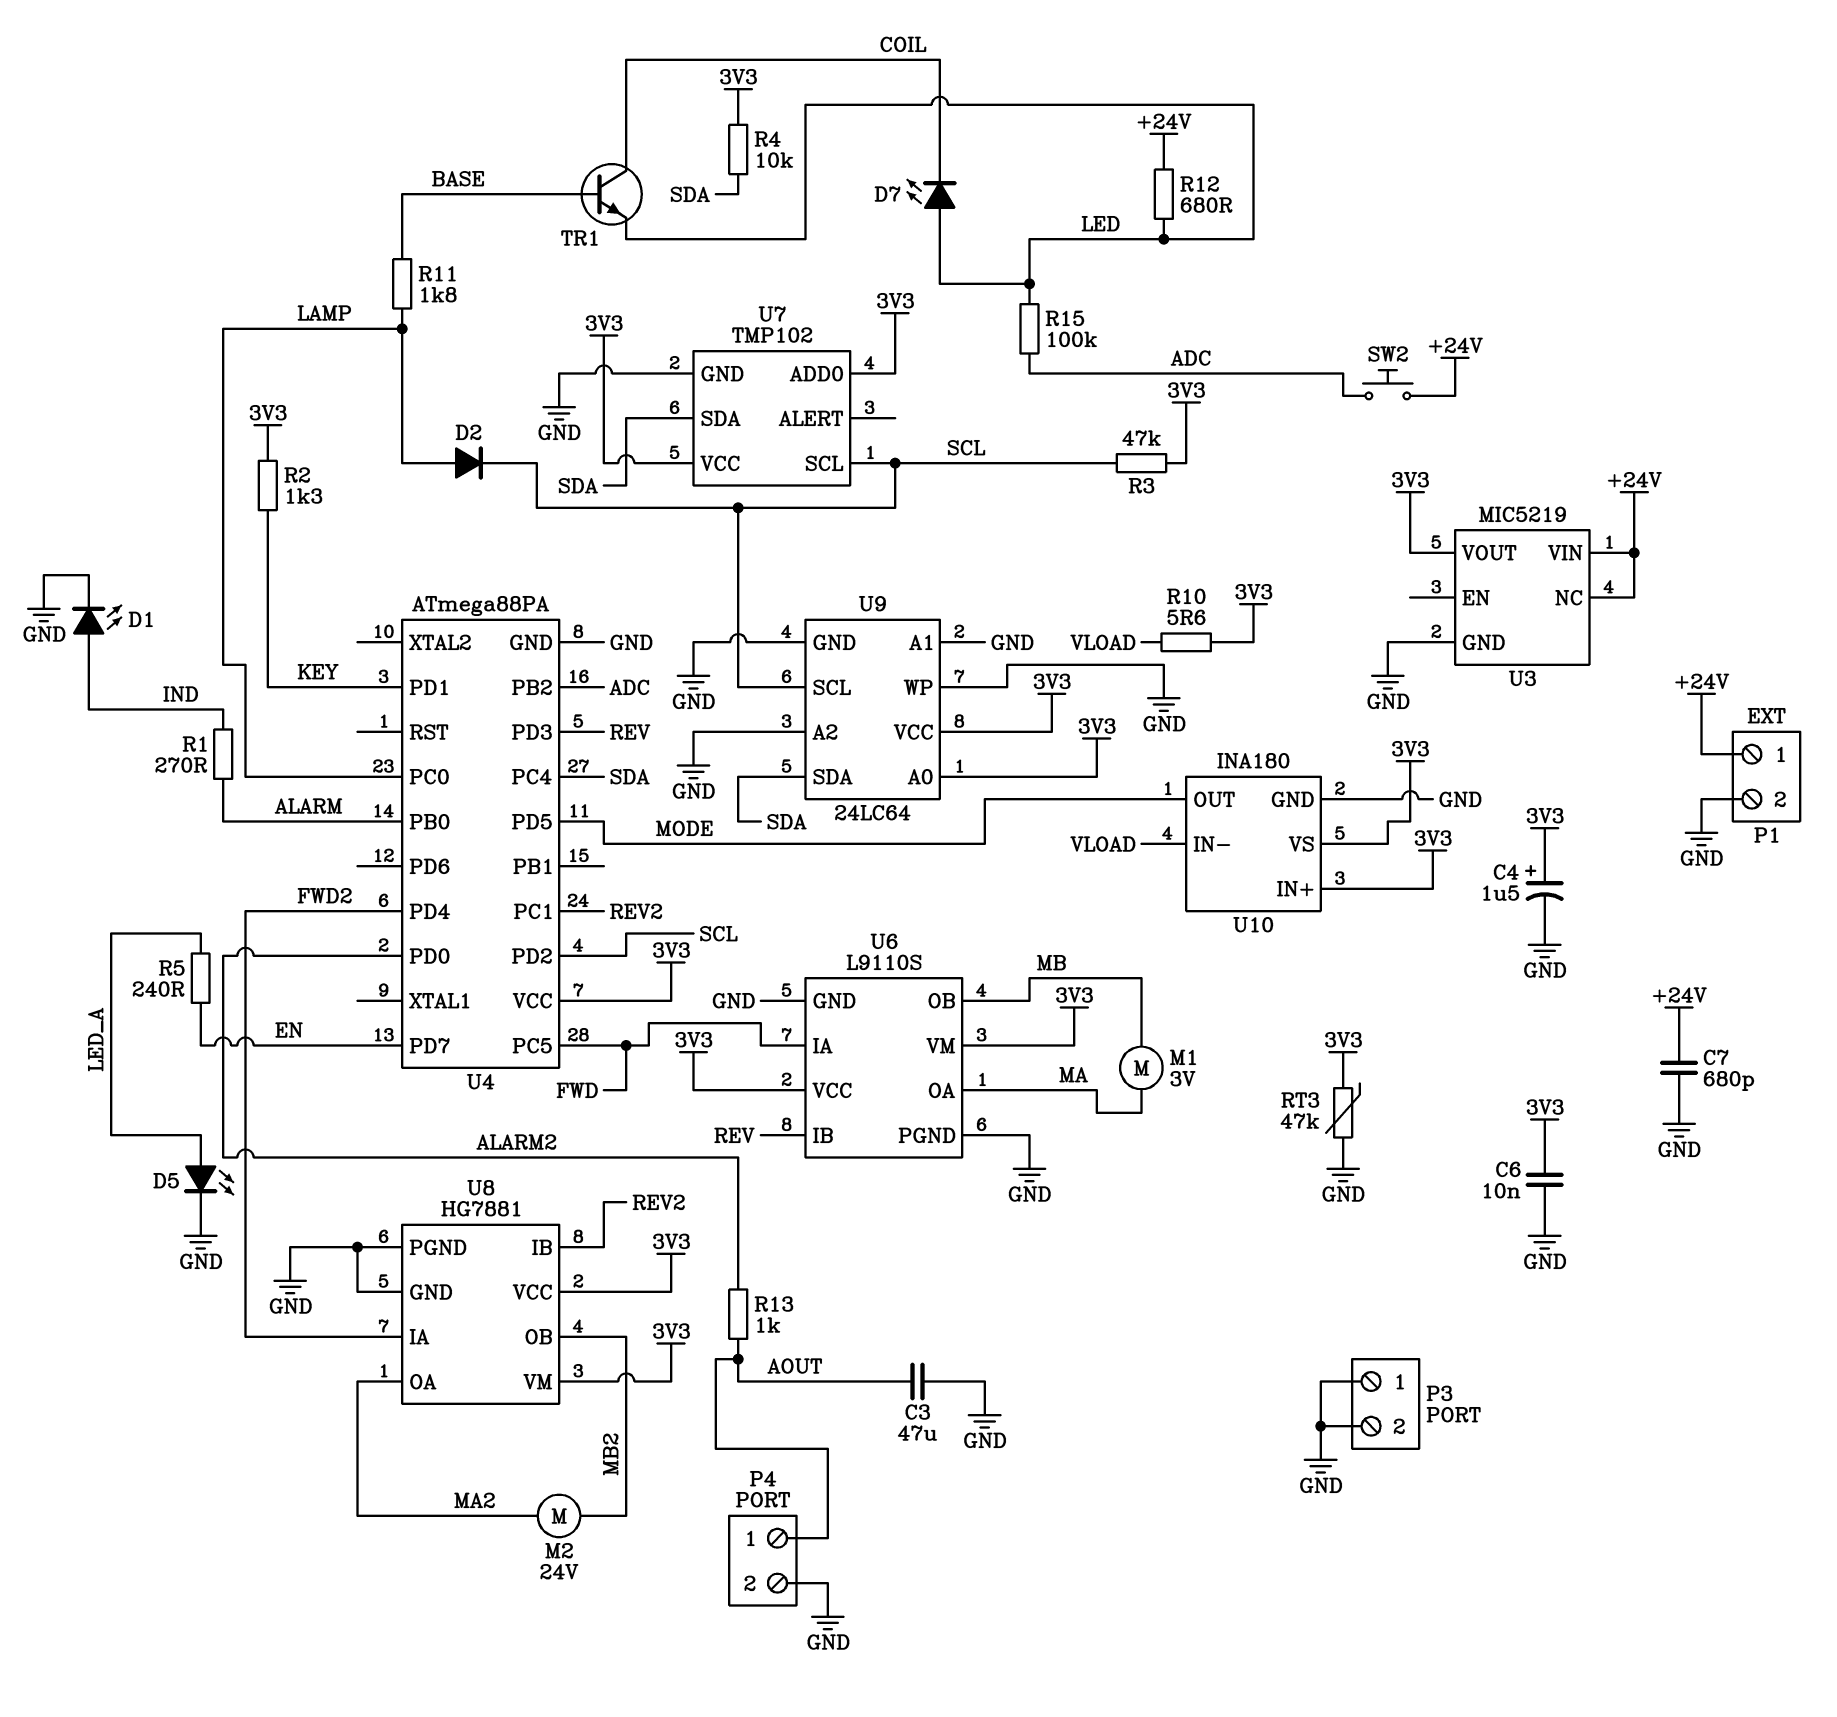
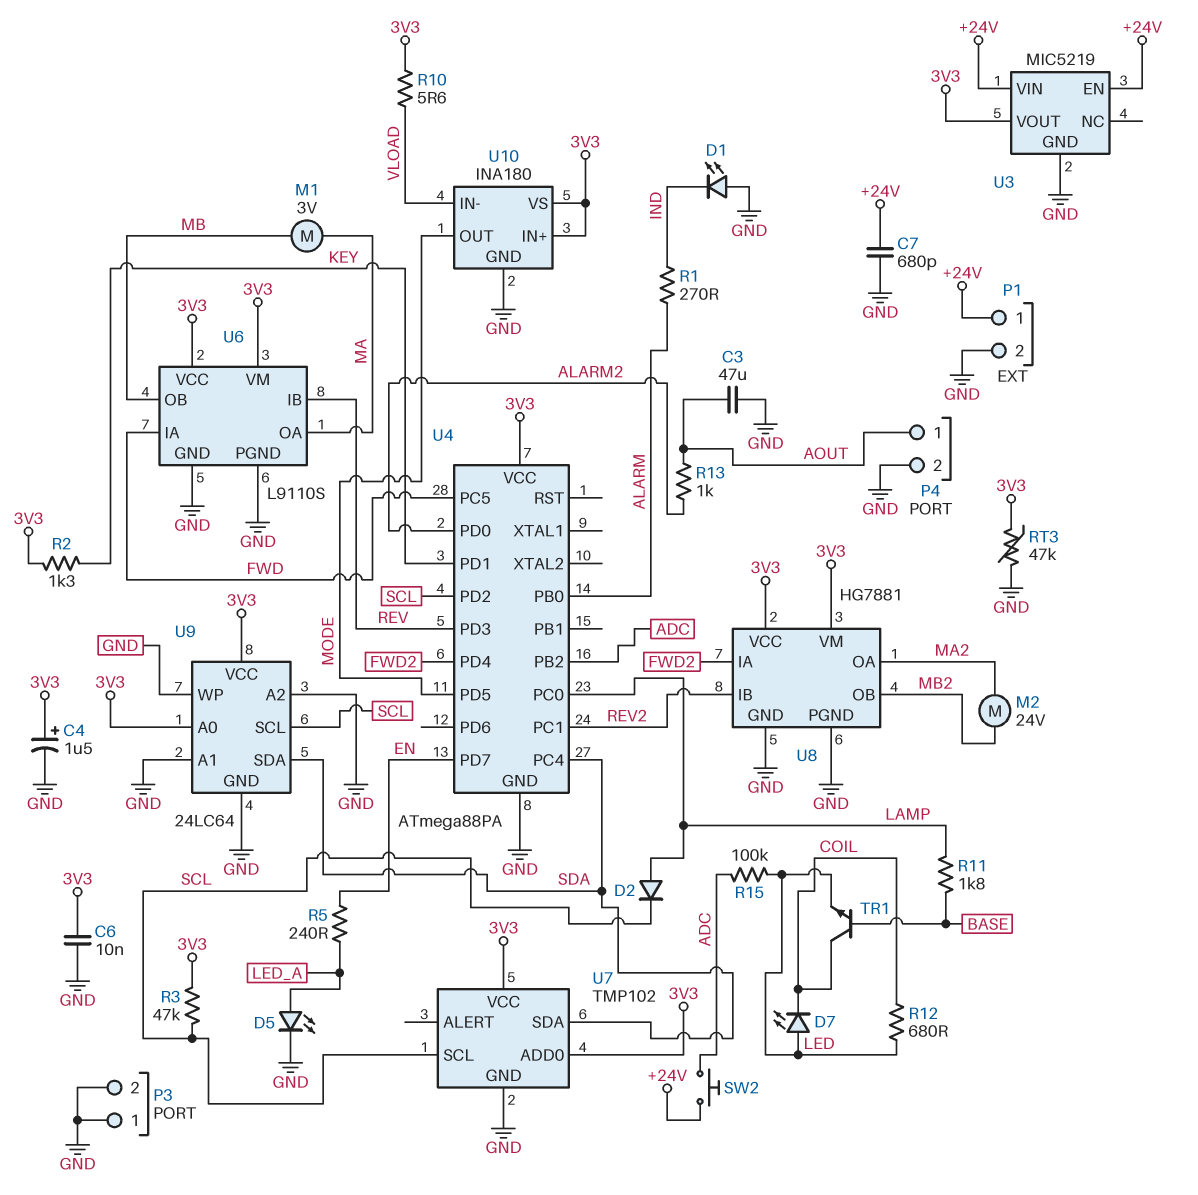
D1: LED (A IND, K GND) -> LED (A GND, K IND)
R4: 10k (3V3, SDA) -> none
R12: 680 (+24V, LED) -> 680 (COIL, LED)
U3 pin EN: none -> +24V
U3 pin NC: +24V -> none

